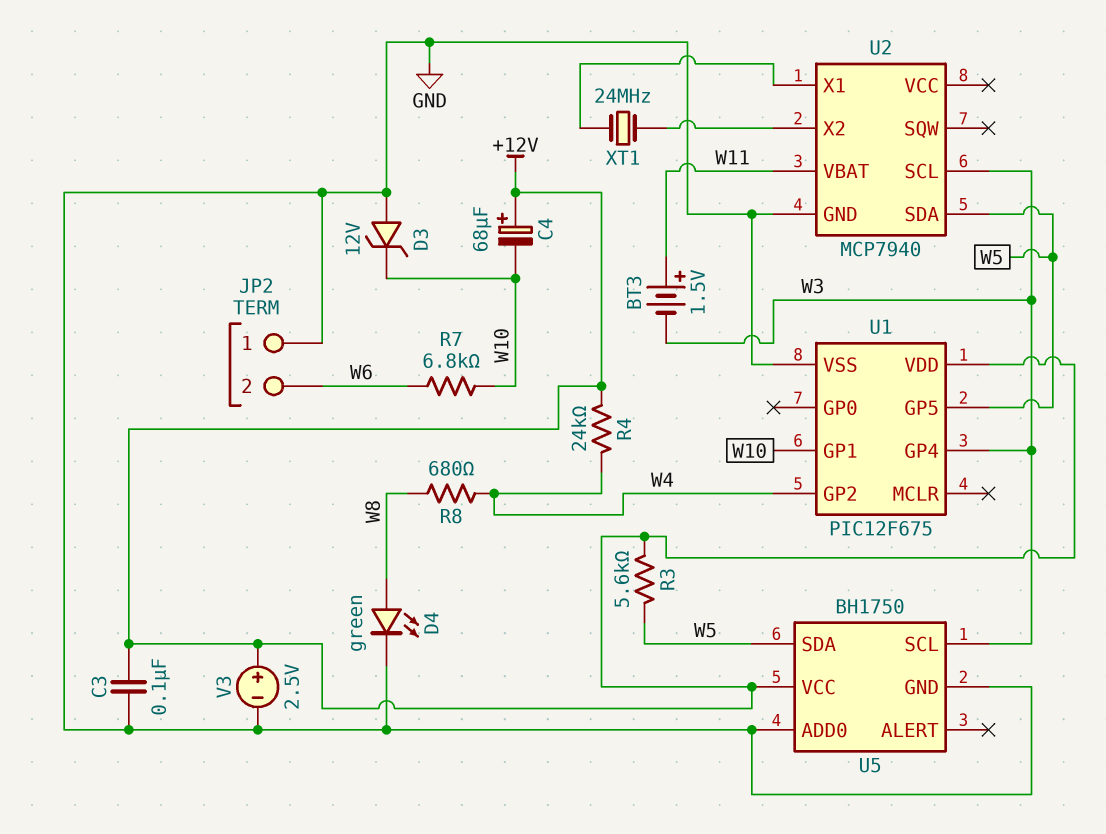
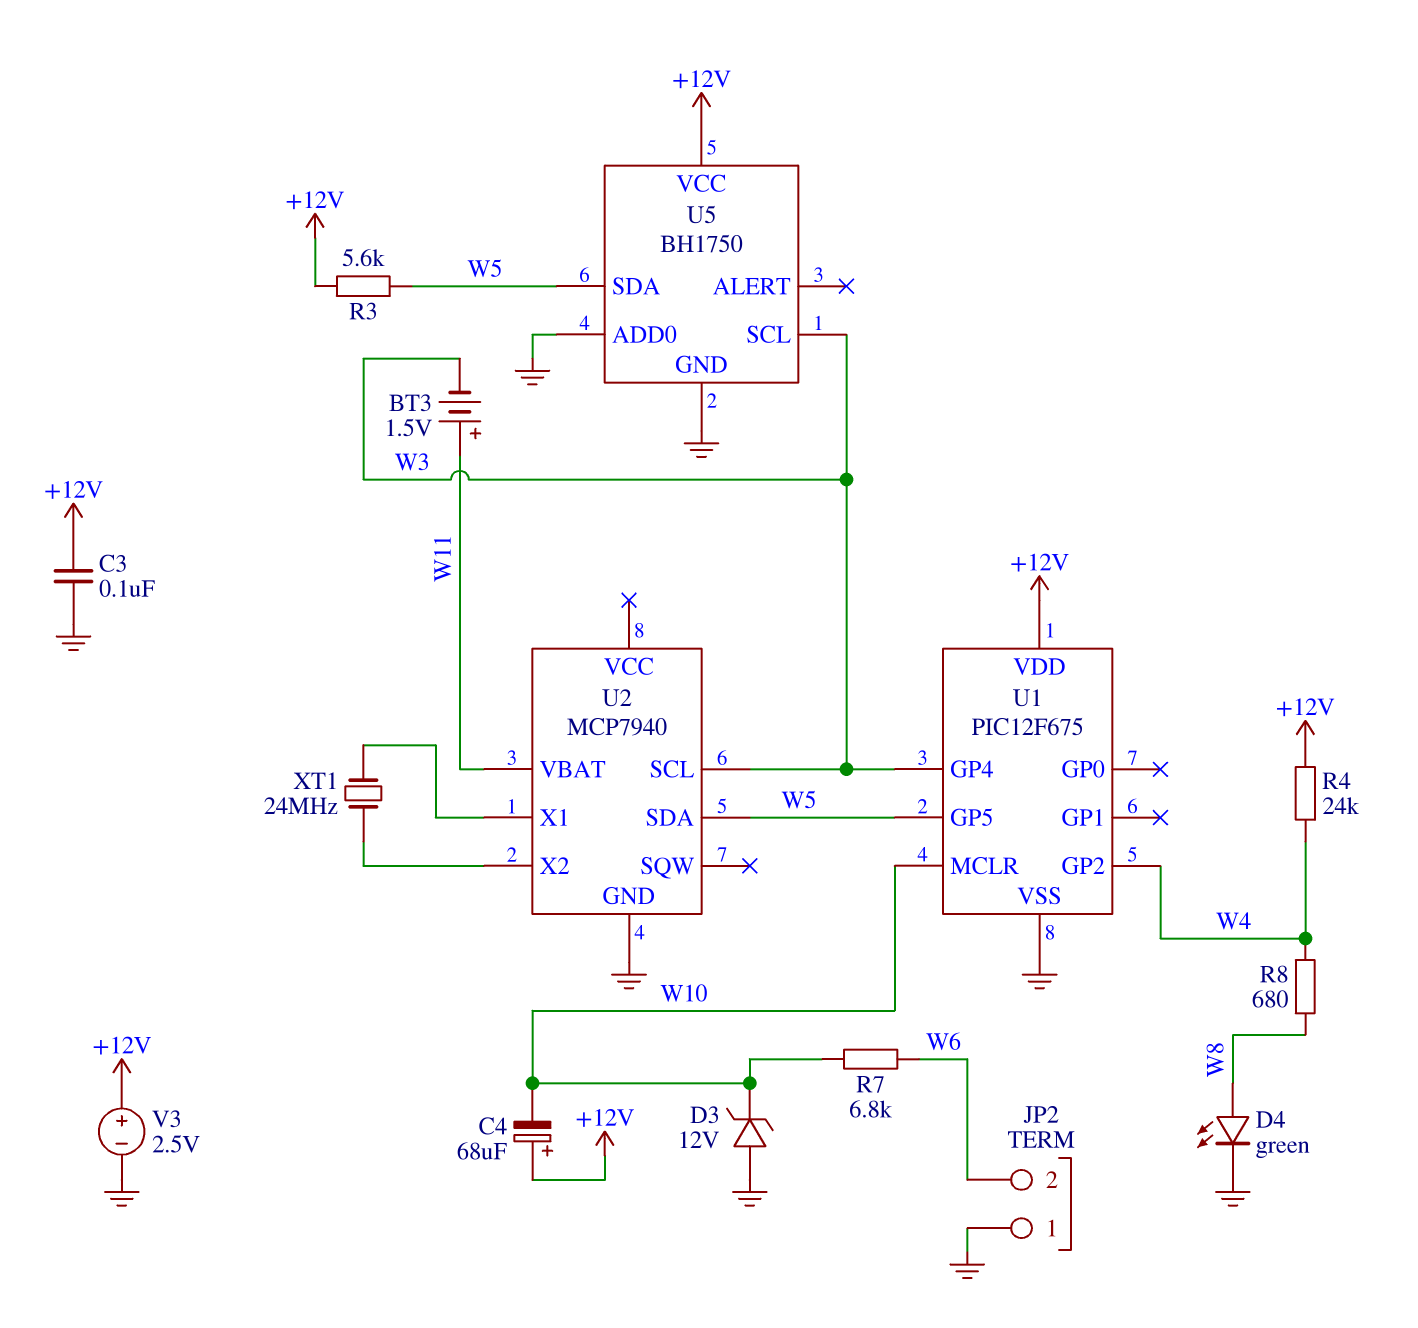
U1 pin GP1: W10 -> none
U1 pin MCLR: none -> W10

